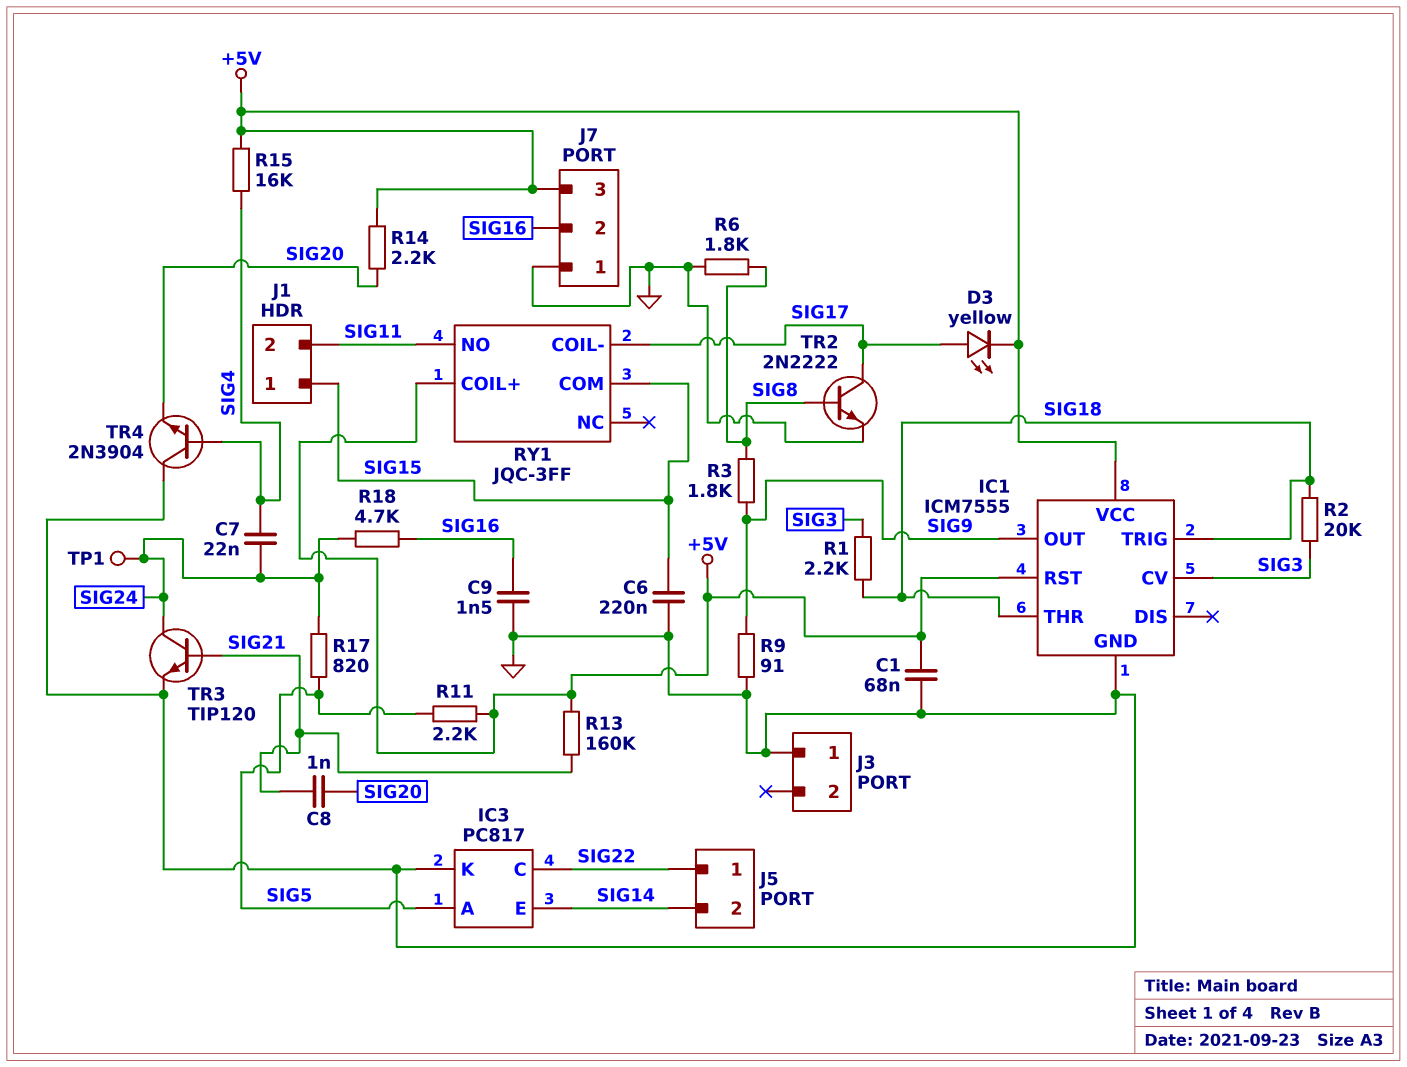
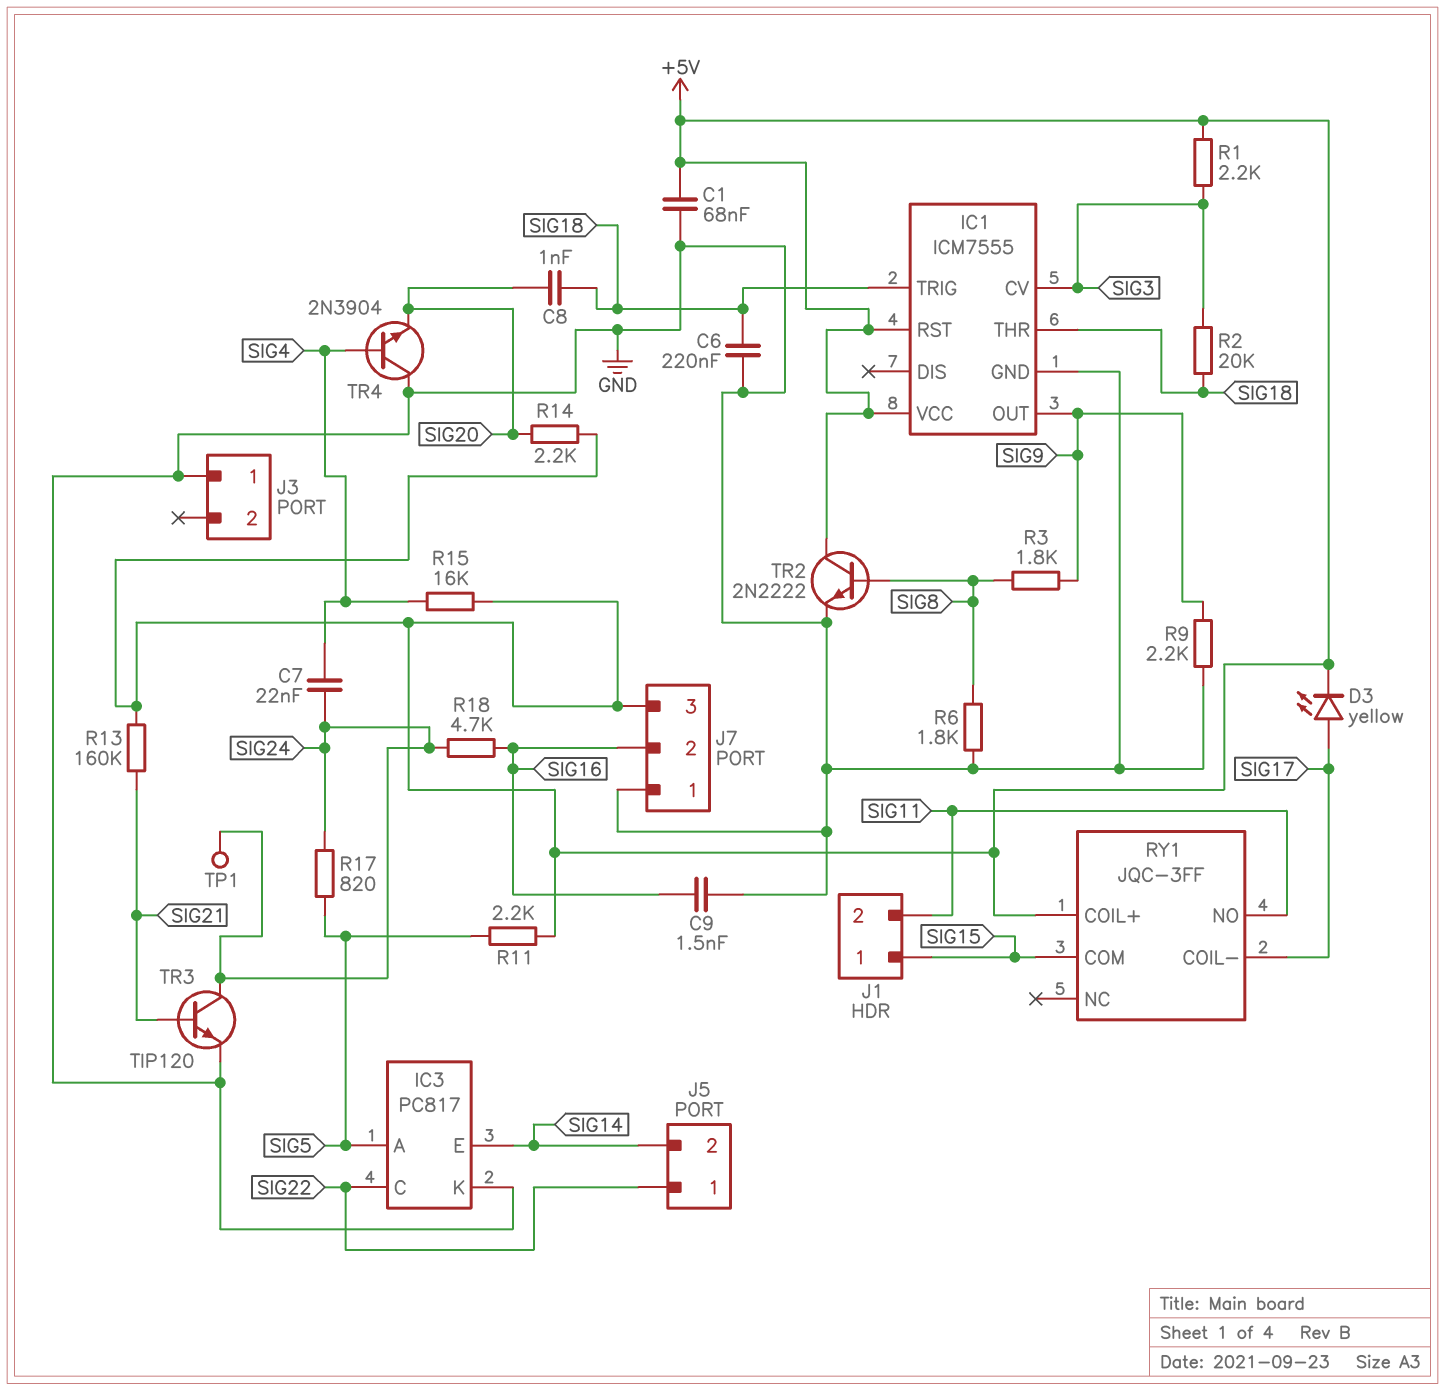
C6: 220nF (GND, SIG15) -> 220nF (GND, SIG18)
C8: 1nF (SIG20, SIG21) -> 1nF (SIG18, SIG20)
R1: 2.2k (SIG3, SIG18) -> 2.2k (+5V, SIG3)
R9: 91 (GND, SIG9) -> 2.2k (GND, SIG9)
TR2: NPN 2N2222 (B SIG8, C SIG17, E GND) -> NPN 2N2222 (B SIG8, C +5V, E GND)

